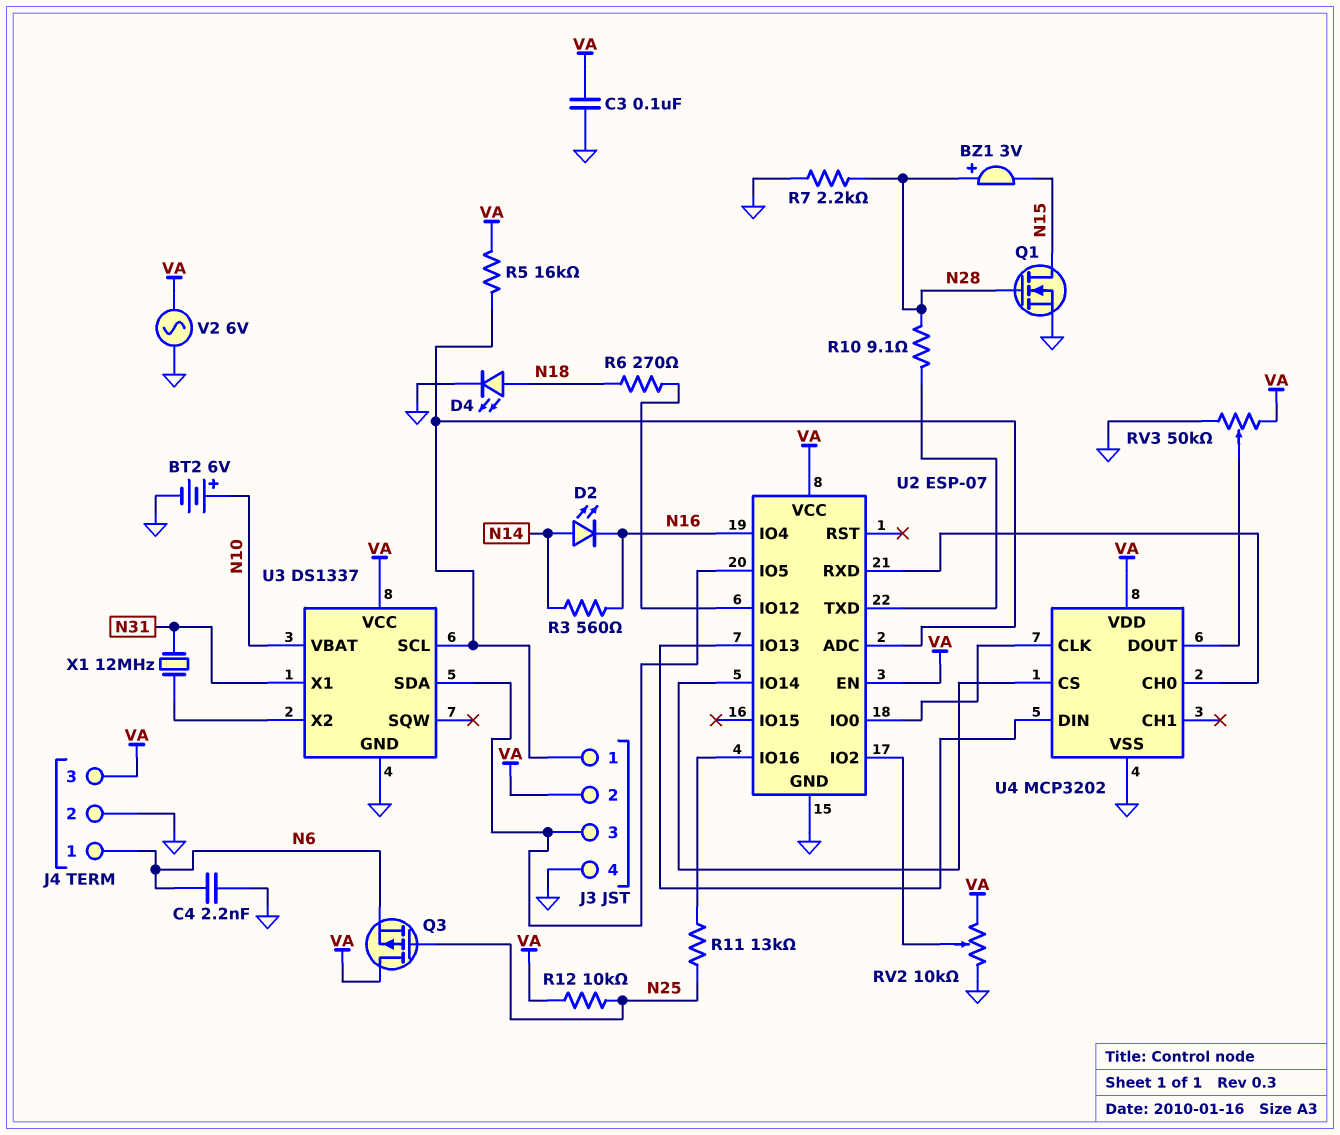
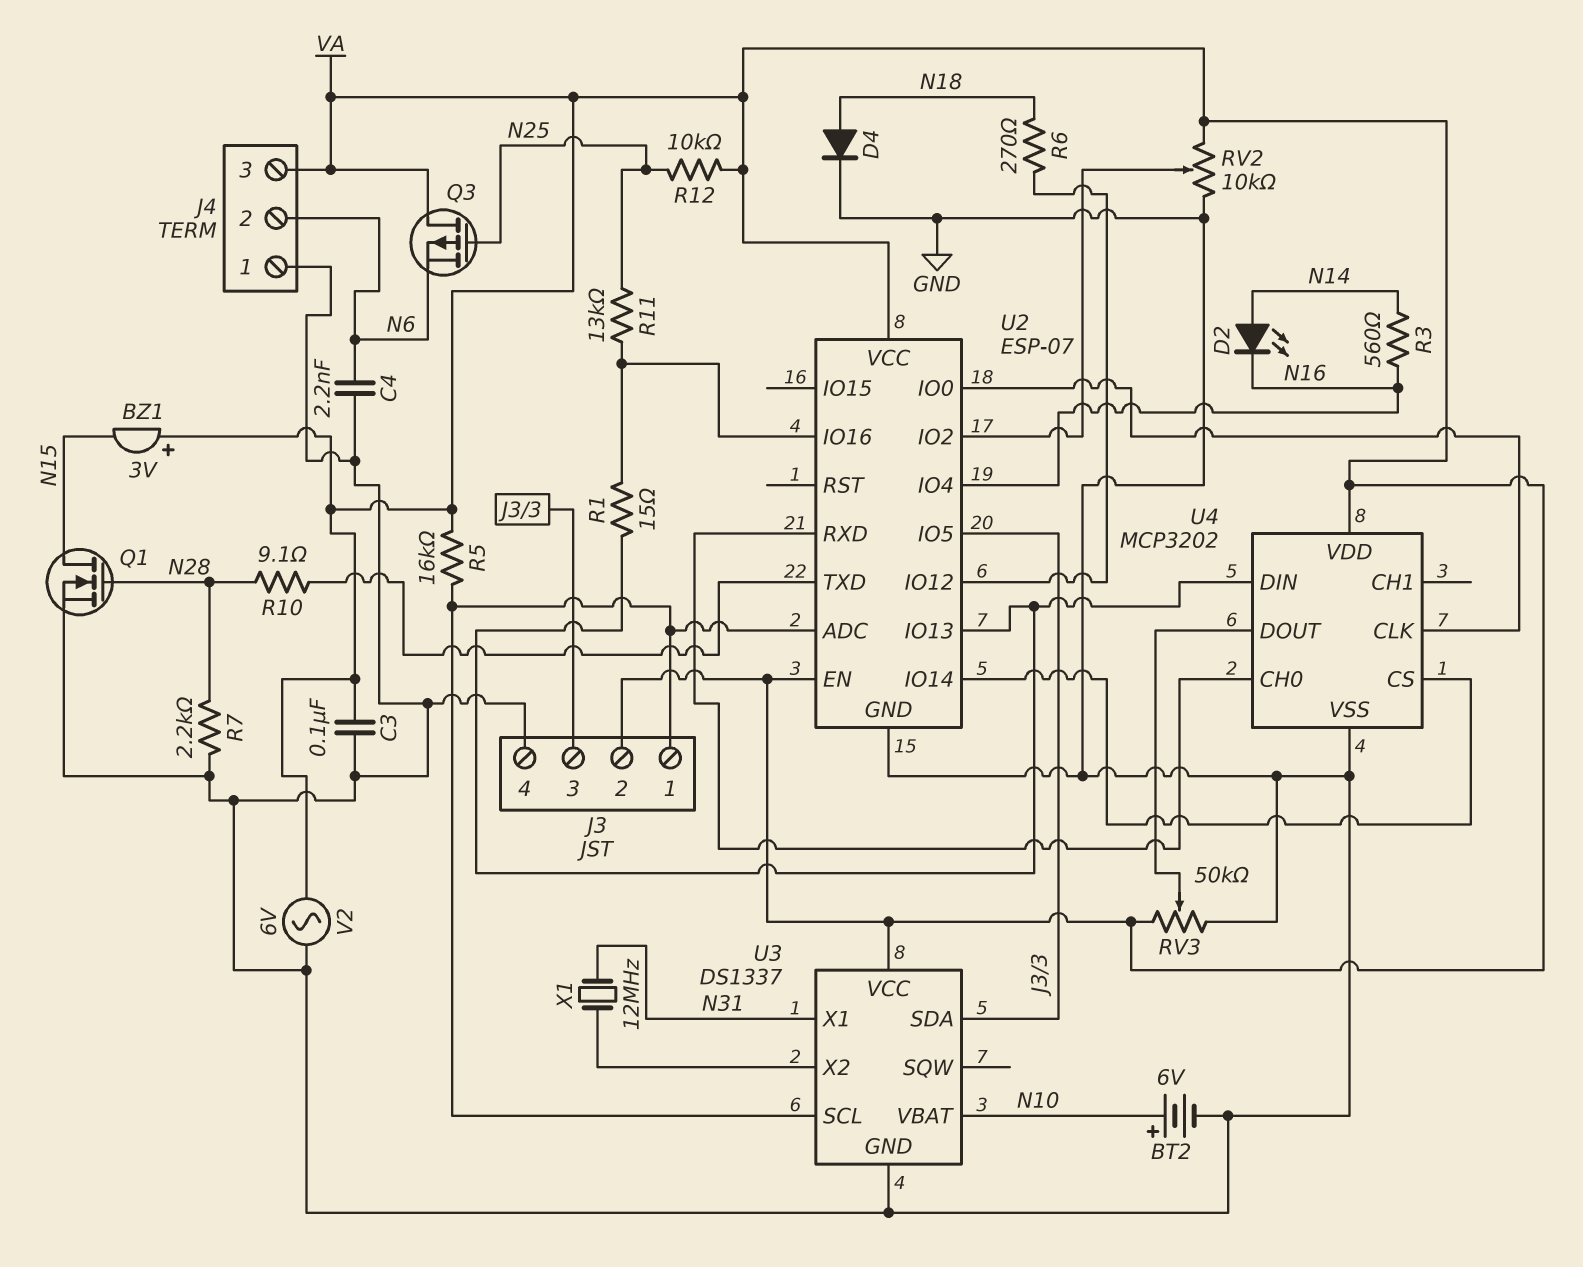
BZ1: buzzer 3V (plus N28, minus N15) -> buzzer 3V (plus VA, minus N15)
D4: LED (A N18, K GND) -> diode (A N18, K GND)
J4 pin 1: N6 -> GND
J4 pin 2: GND -> N6
R1: none -> 15 (U2/IO13, U2/IO16)

